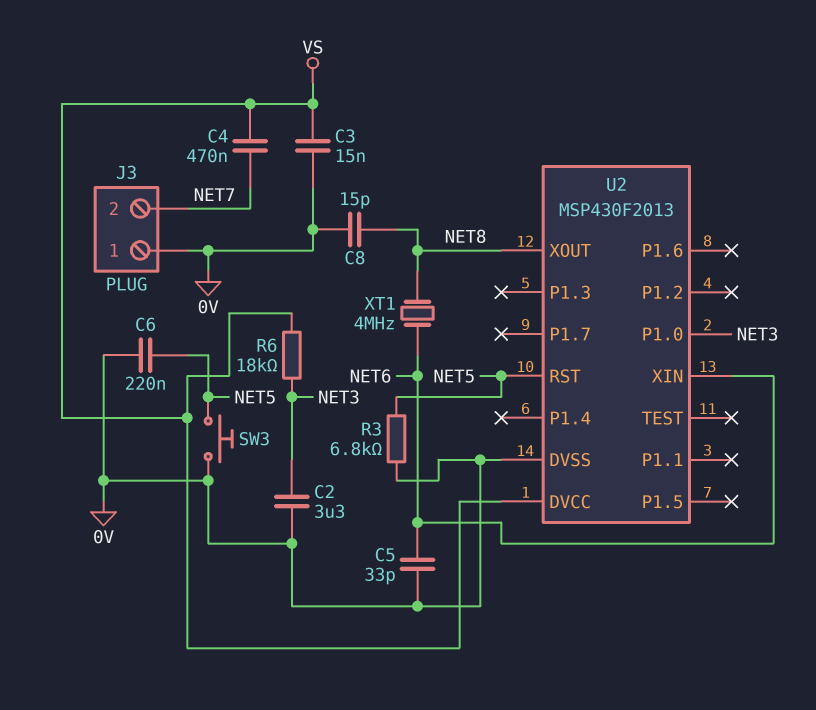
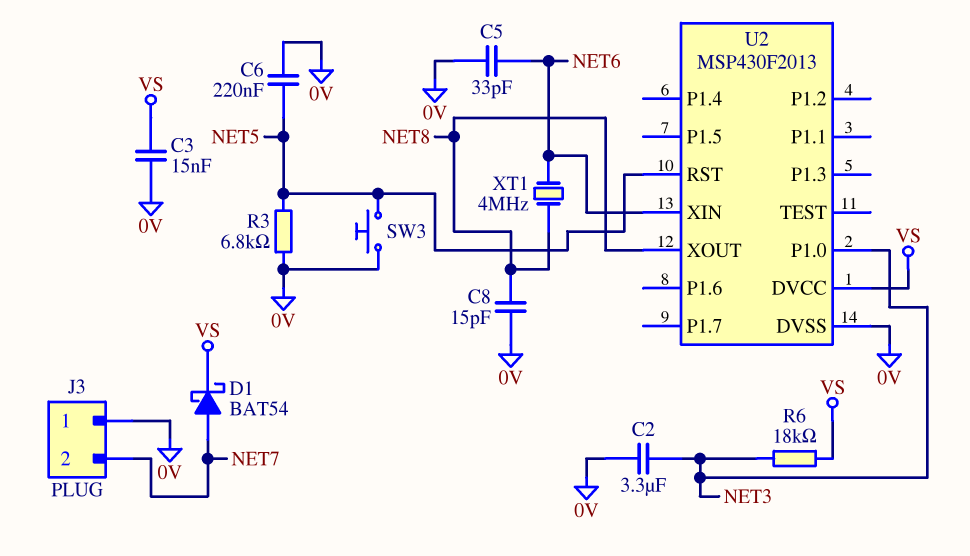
C4: 470nF (NET7, VS) -> none
D1: none -> schottky BAT54 (A NET7, K VS)

